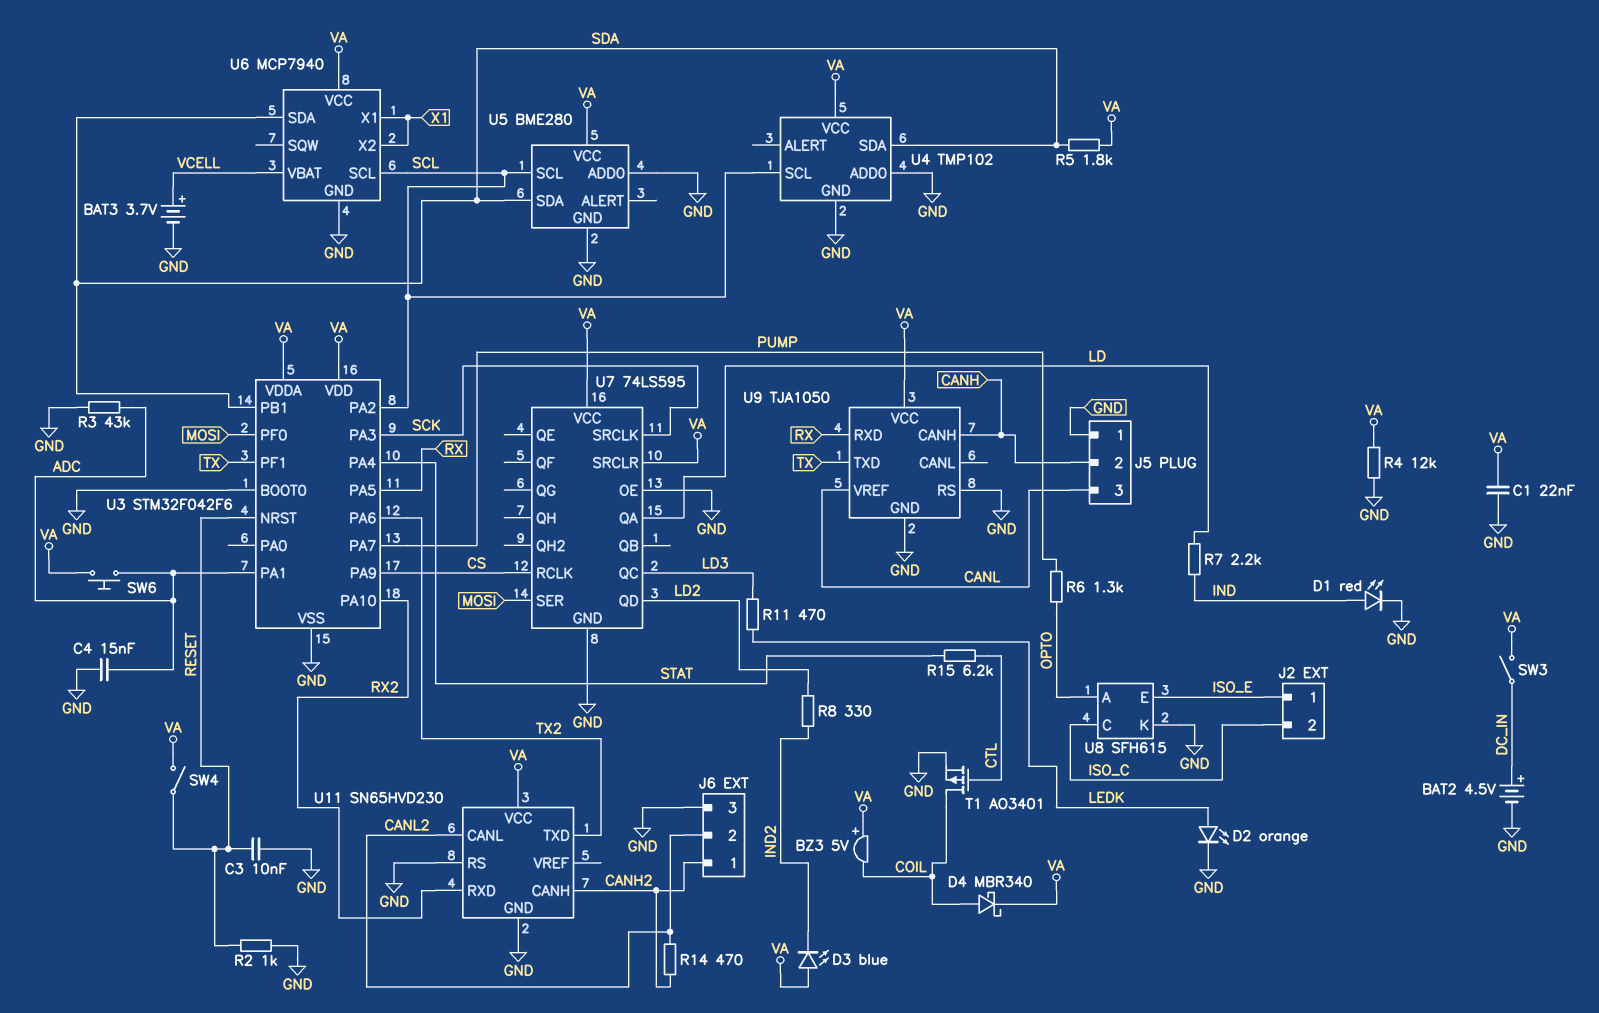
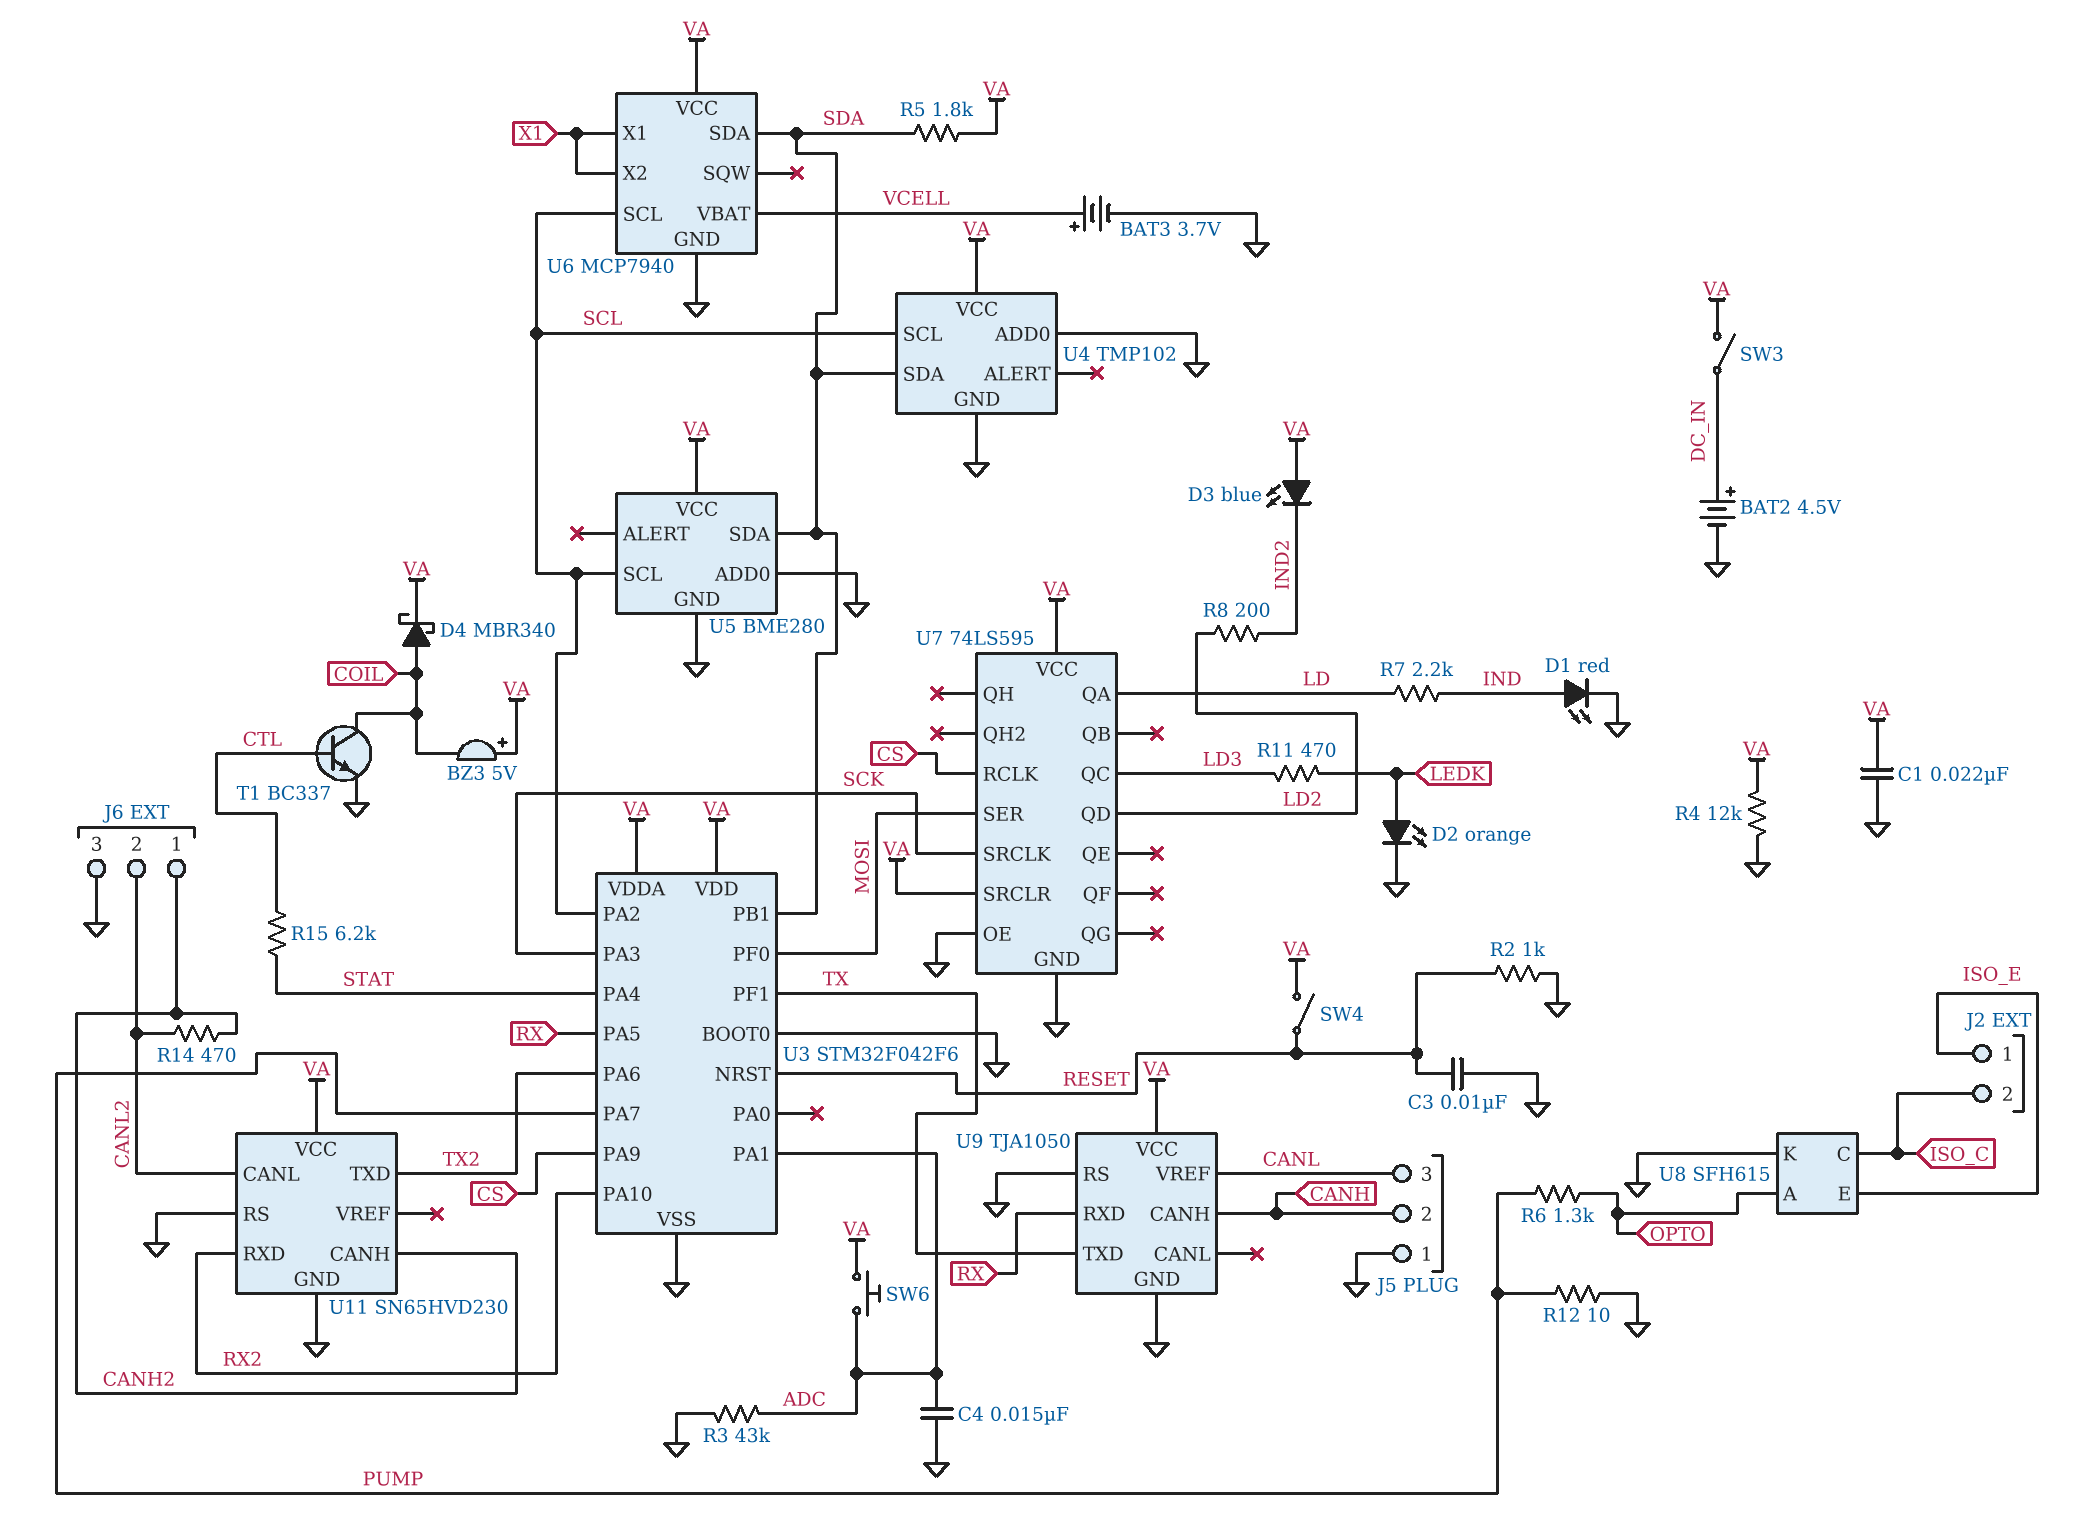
R8: 330 (IND2, LD2) -> 200 (IND2, LD2)
R12: none -> 10 (GND, PUMP)
T1: PMOS AO3401 (G CTL, D COIL, S GND) -> NPN BC337 (B CTL, C COIL, E GND)

